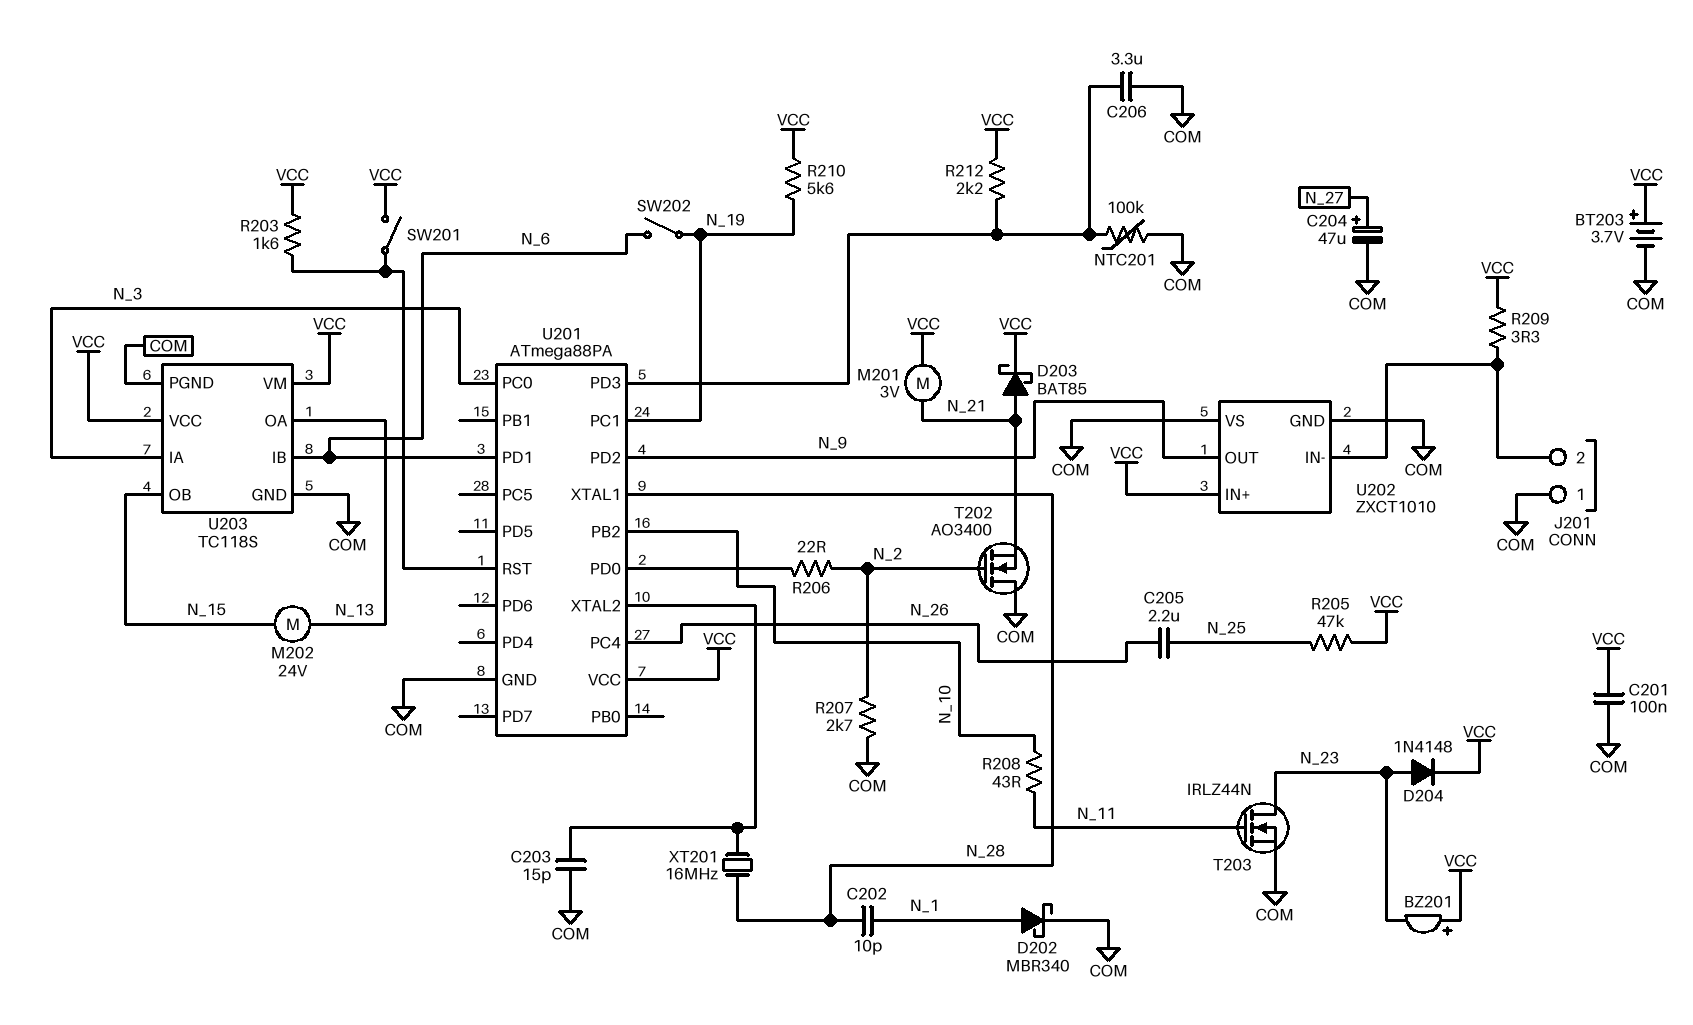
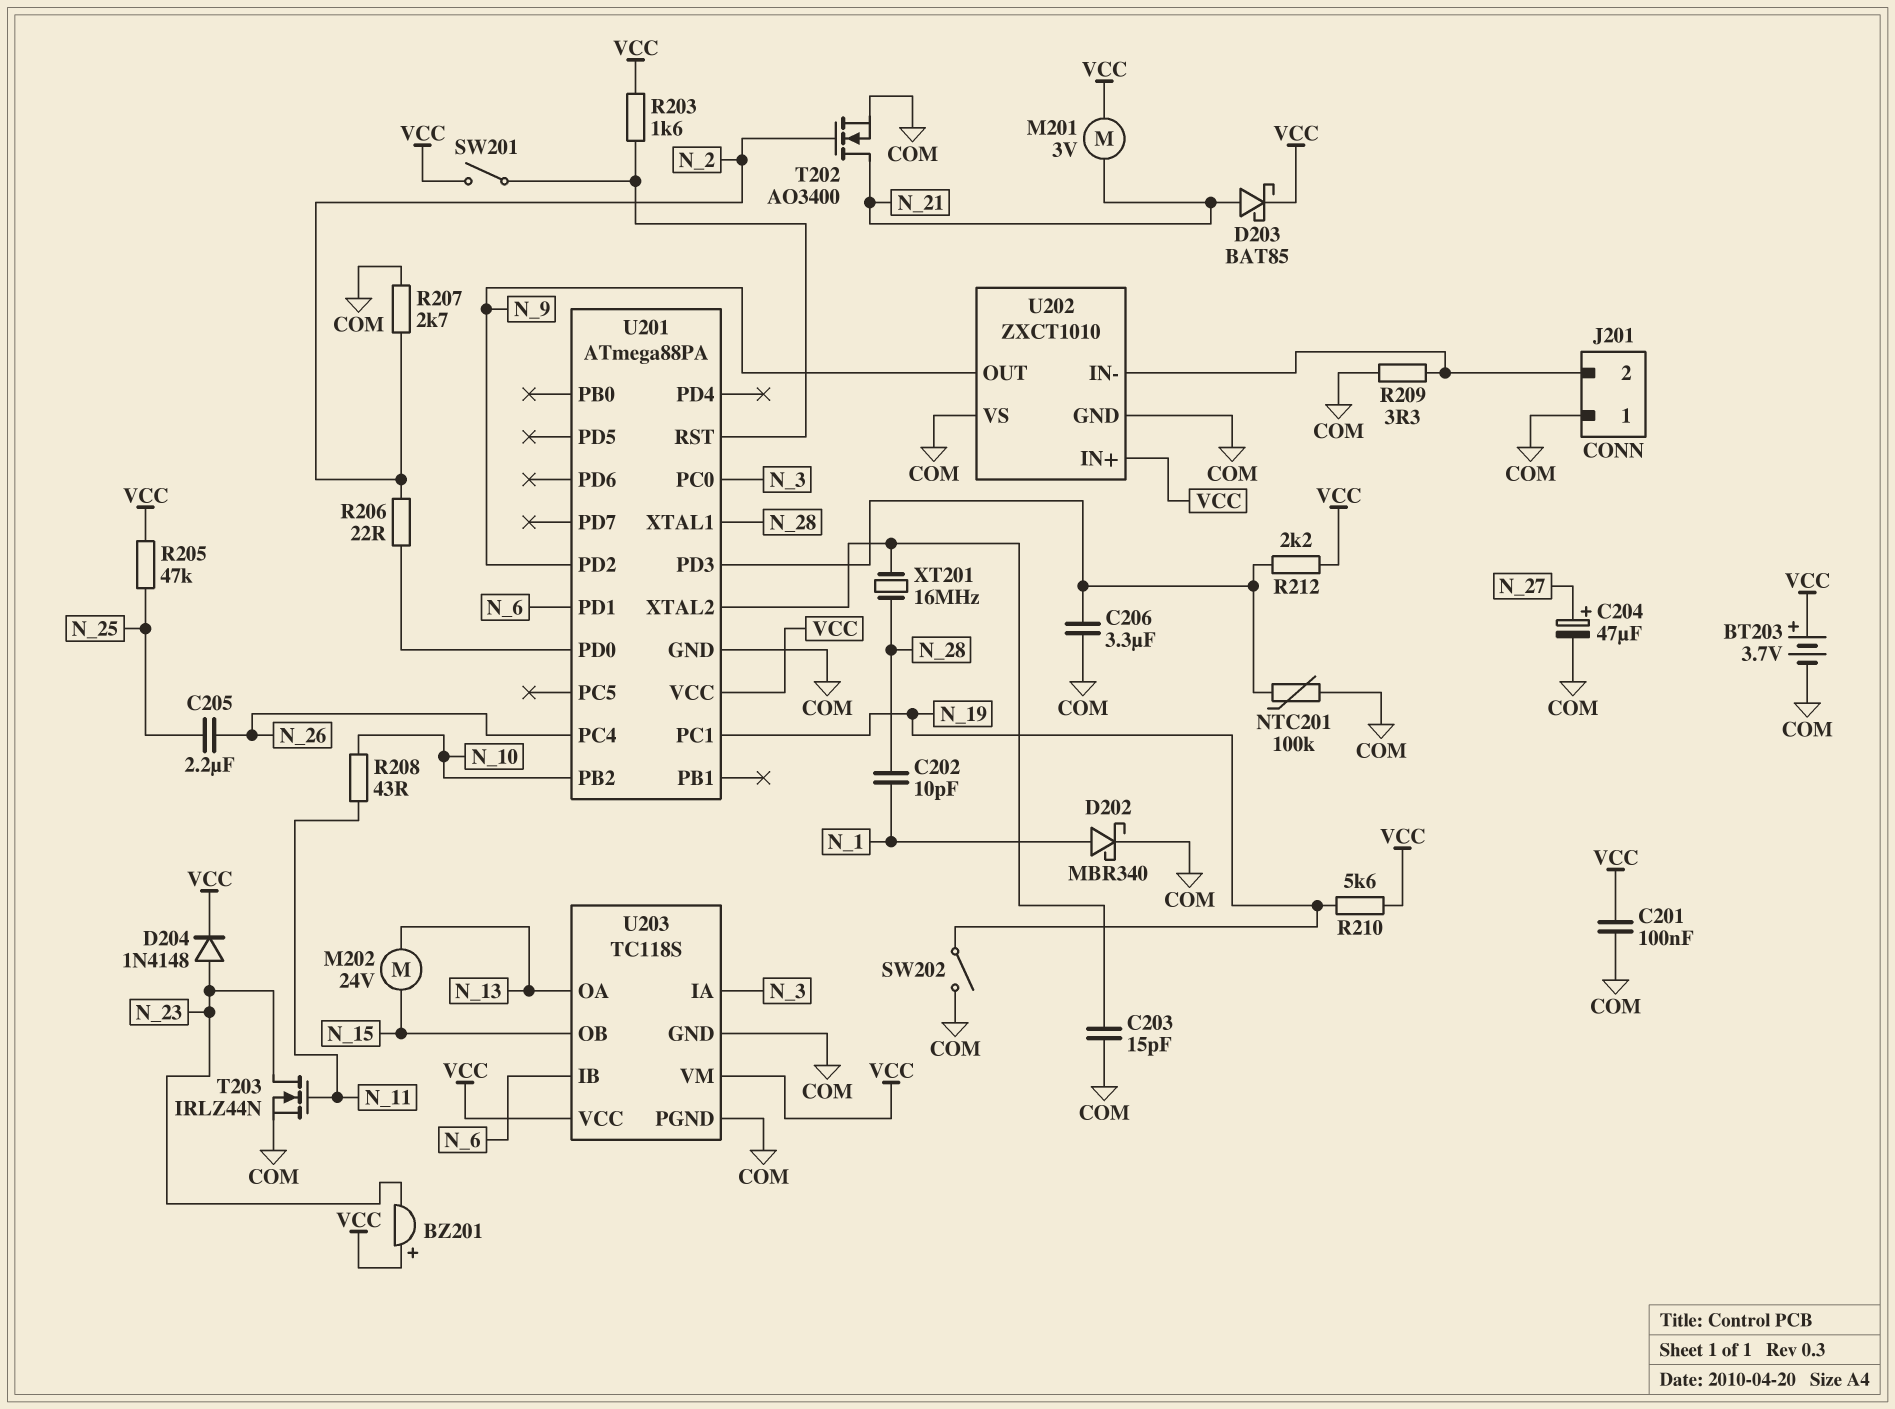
R209: 3.3 (J201/2, VCC) -> 3.3 (COM, J201/2)
SW202: switch (N_6, N_19) -> switch (COM, N_19)
T202: NMOS AO3400 (G N_2, D COM, S N_21) -> NMOS AO3400 (G N_2, D N_21, S COM)

